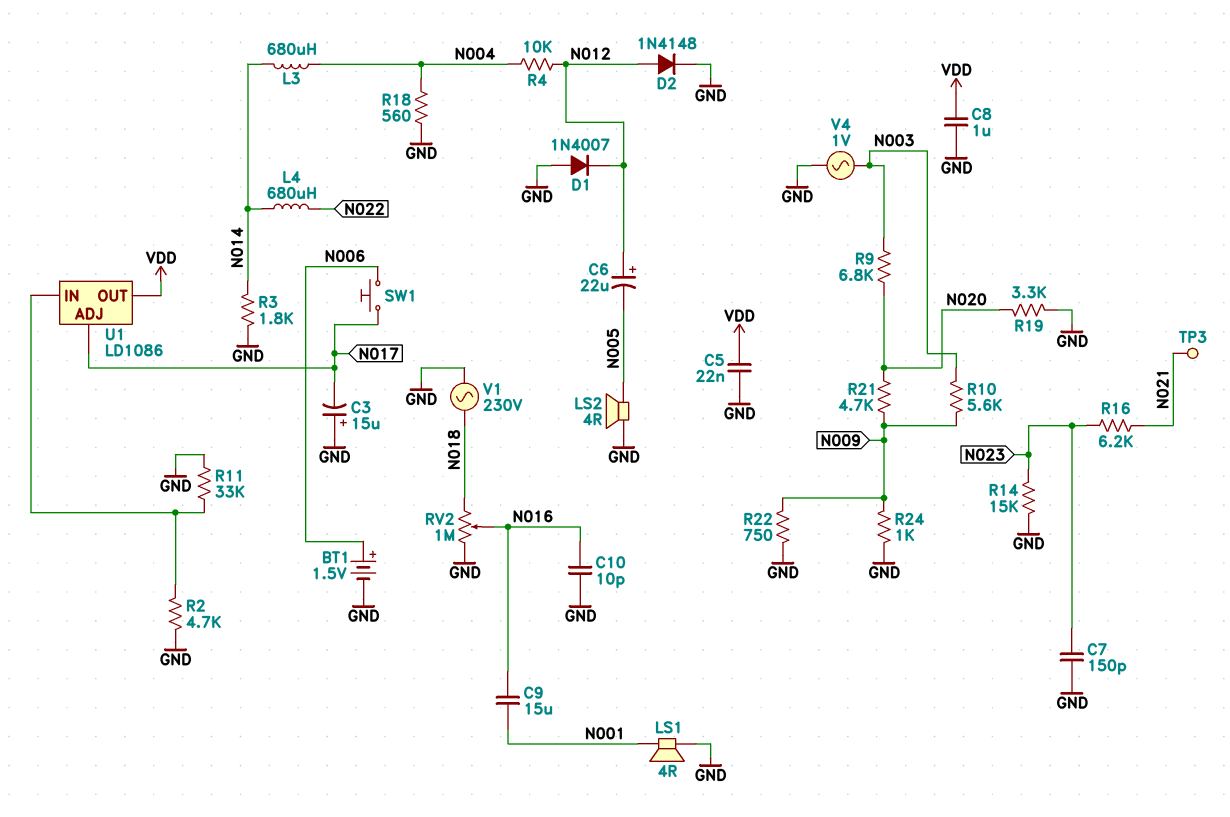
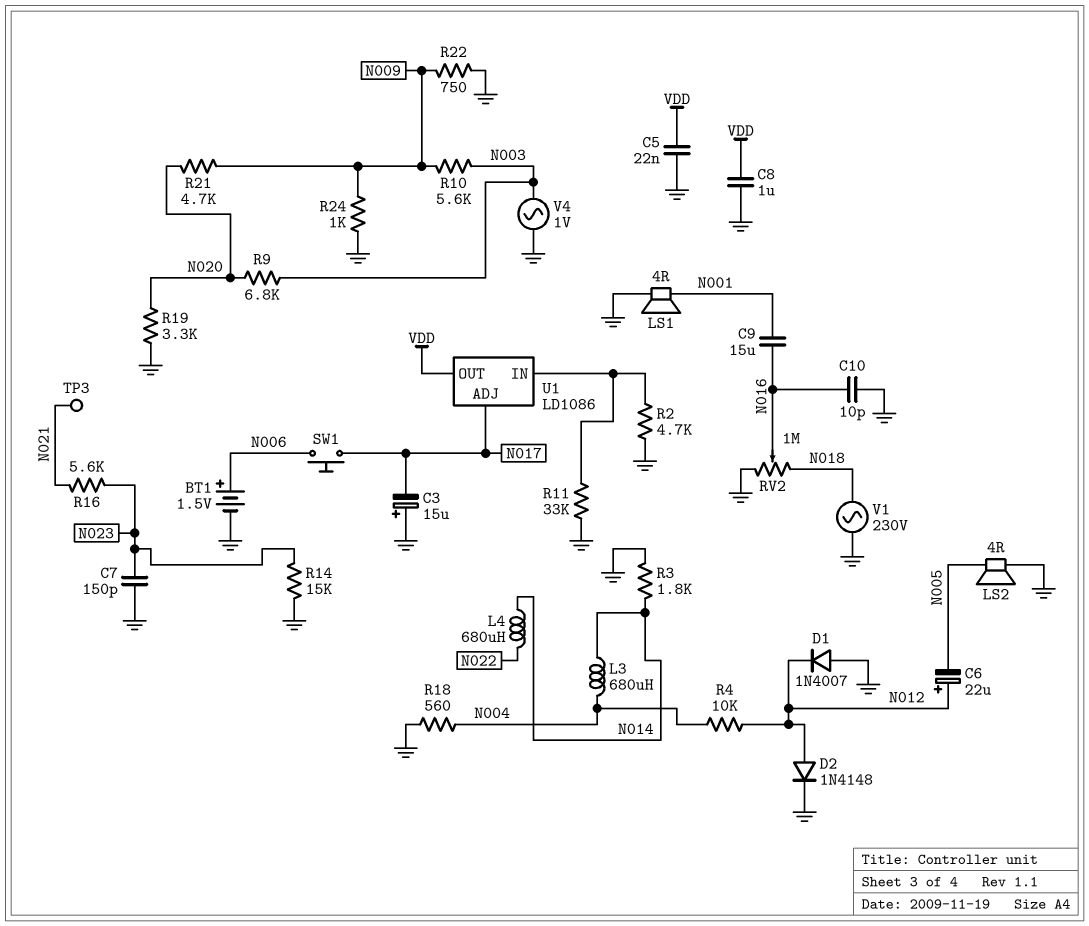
R16: 6.2k (N021, N023) -> 5.6k (N021, N023)

